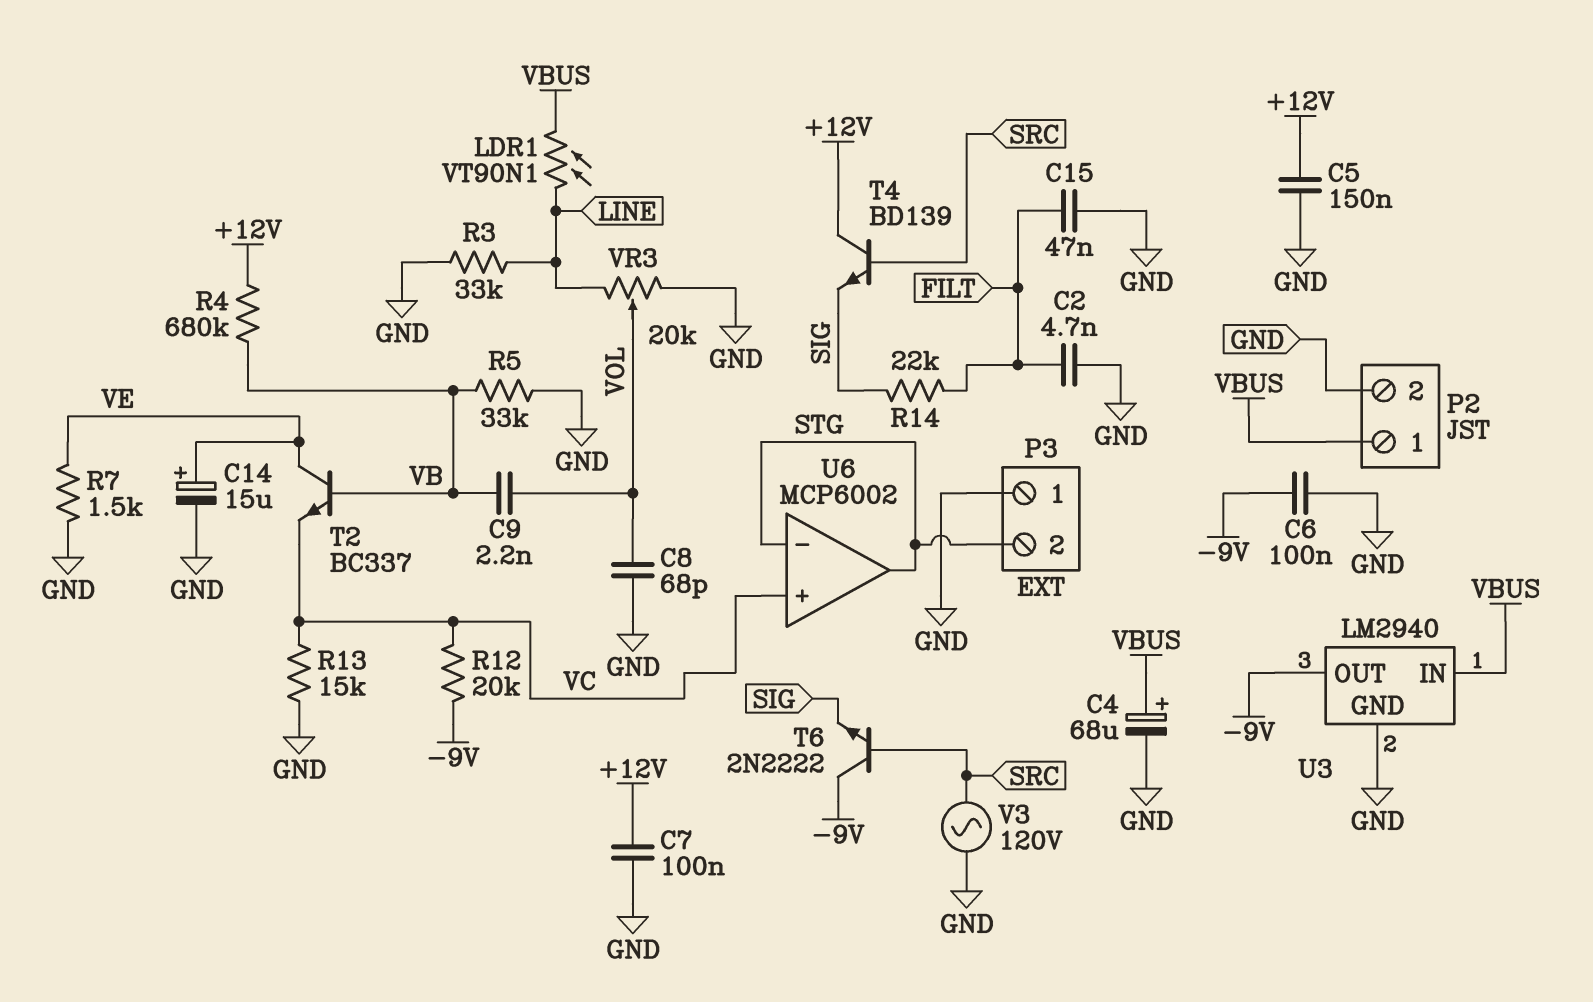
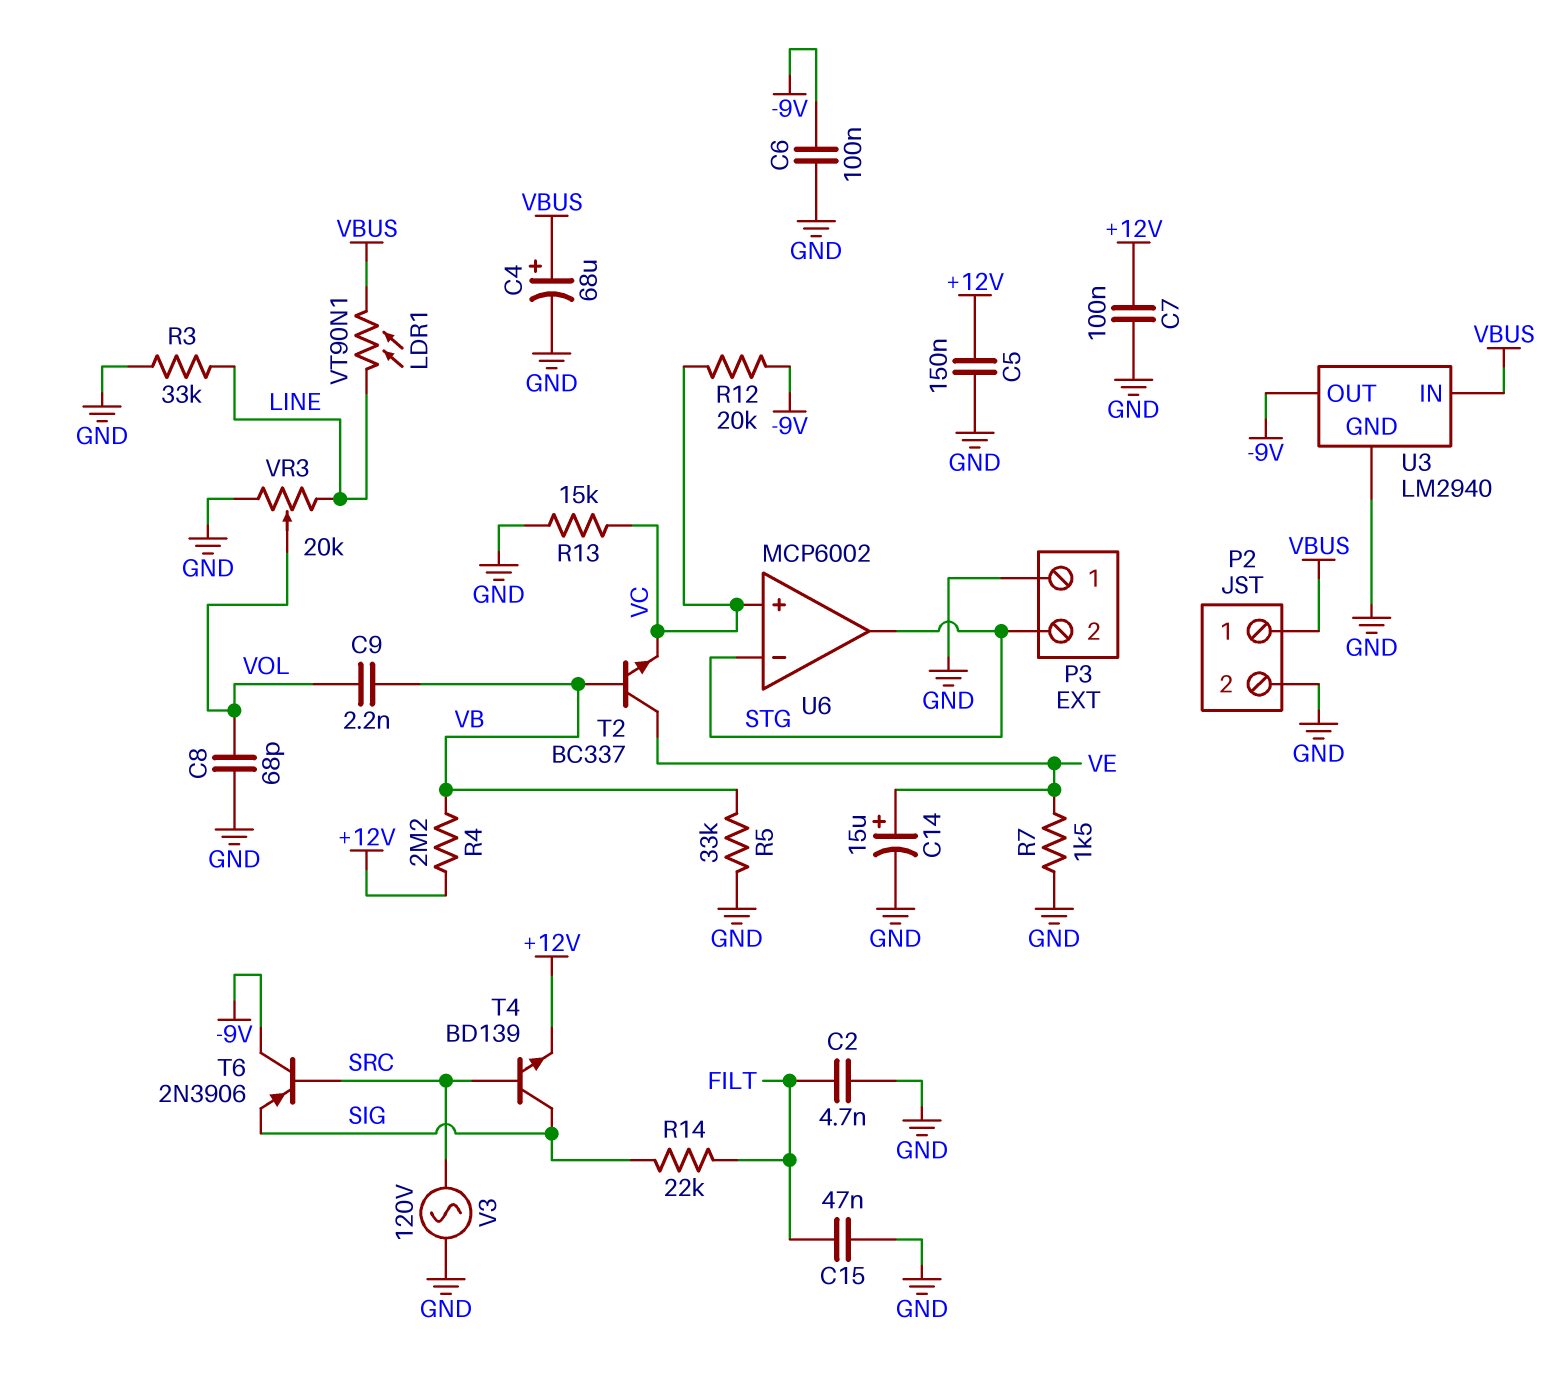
R4: 680k (+12V, VB) -> 2.2M (+12V, VB)
T4: NPN BD139 (B SRC, C +12V, E SIG) -> NPN BD139 (B SRC, C SIG, E +12V)
T6: NPN 2N2222 (B SRC, C -9V, E SIG) -> PNP 2N3906 (B SRC, C -9V, E SIG)

